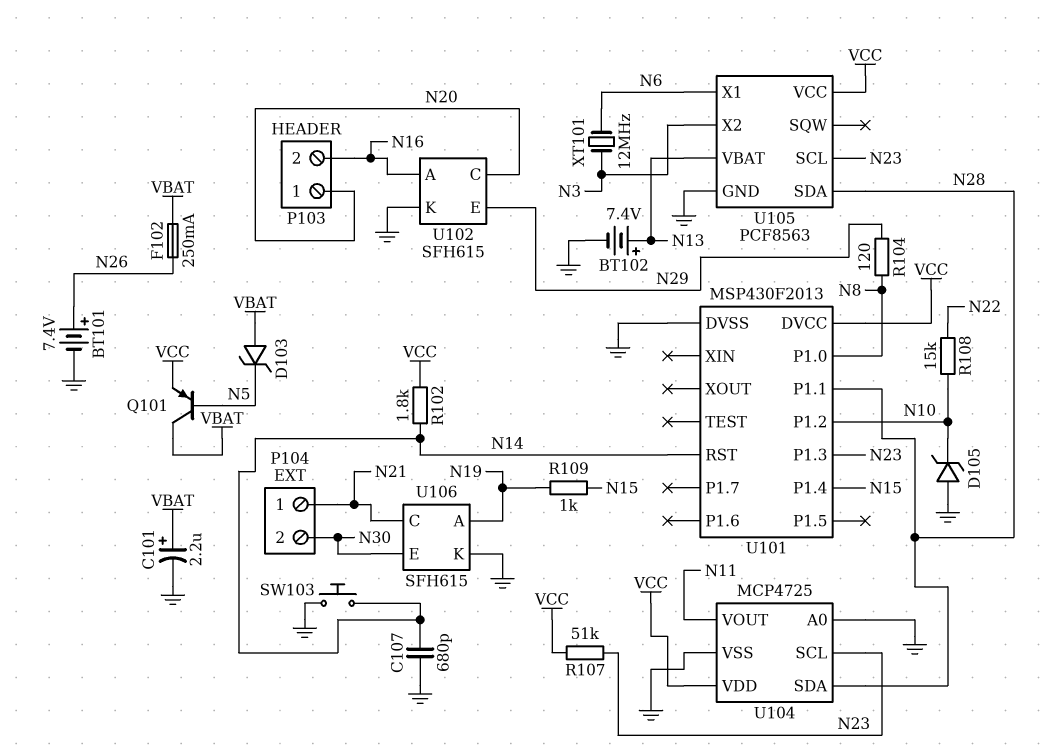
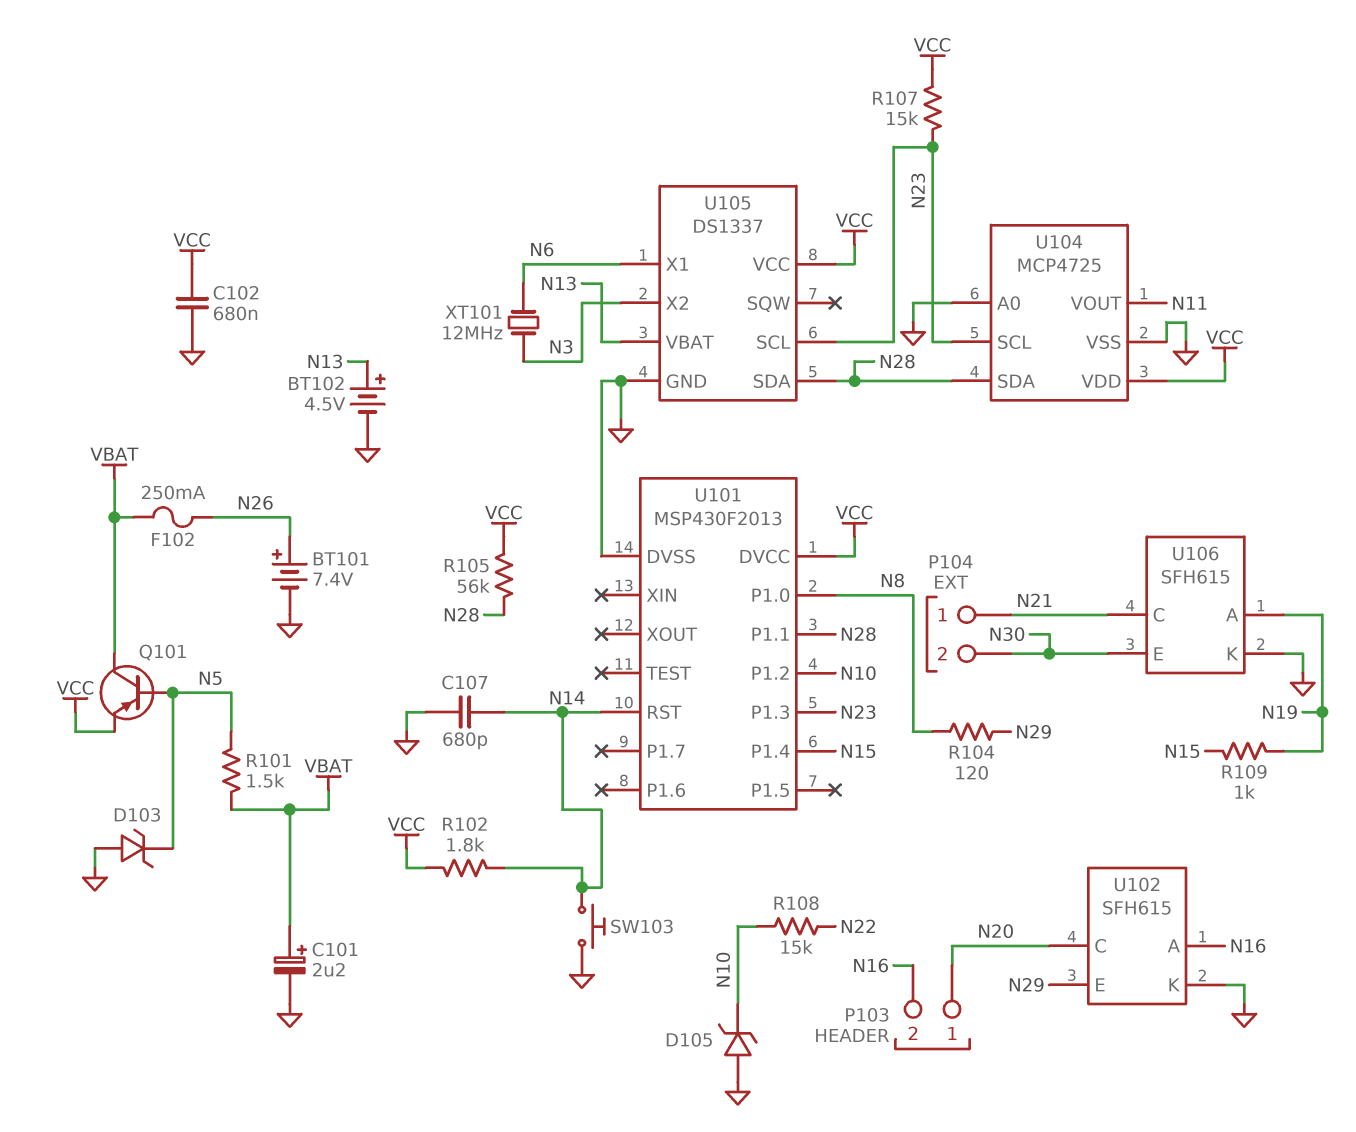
BT102: 7.4V (plus N13, minus GND) -> 4.5V (plus N13, minus GND)
C102: none -> 680nF (GND, VCC)
D103: zener (A VBAT, K N5) -> zener (A GND, K N5)
R101: none -> 1.5k (N5, VBAT)
R105: none -> 56k (N28, VCC)
R107: 51k (N23, VCC) -> 15k (N23, VCC)
U105: PCF8563 -> DS1337

